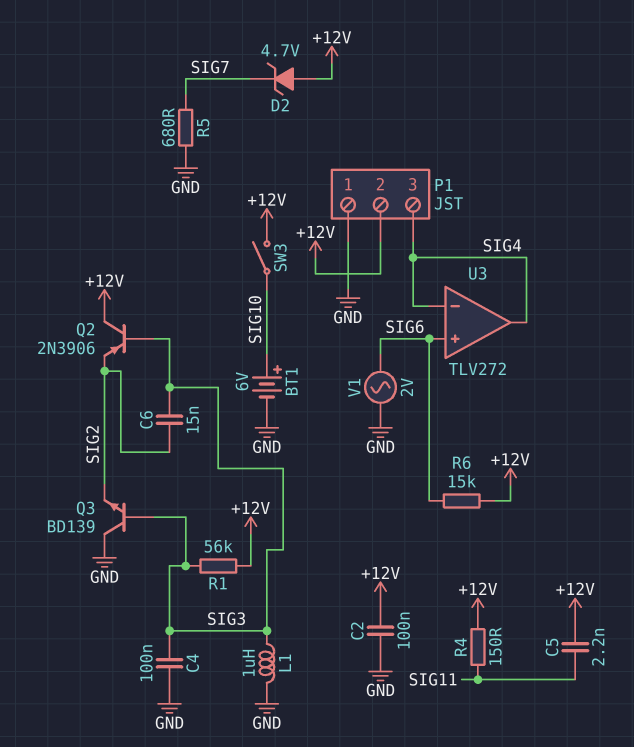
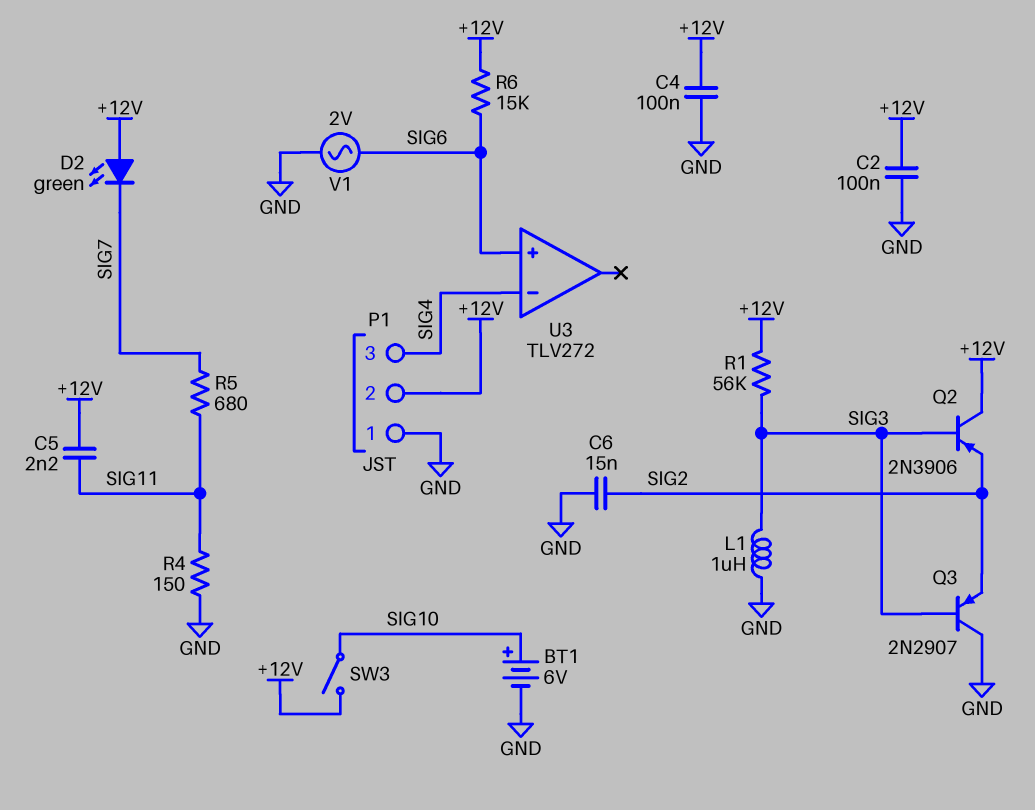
C4: 100nF (GND, SIG3) -> 100nF (+12V, GND)
C6: 15nF (SIG2, SIG3) -> 15nF (GND, SIG2)
D2: zener 4.7V (A +12V, K SIG7) -> LED green (A +12V, K SIG7)
Q3: NPN BD139 (B SIG3, C GND, E SIG2) -> PNP 2N2907 (B SIG3, C GND, E SIG2)
R4: 150 (+12V, SIG11) -> 150 (GND, SIG11)
R5: 680 (GND, SIG7) -> 680 (SIG7, SIG11)
U3 pin out: SIG4 -> none

